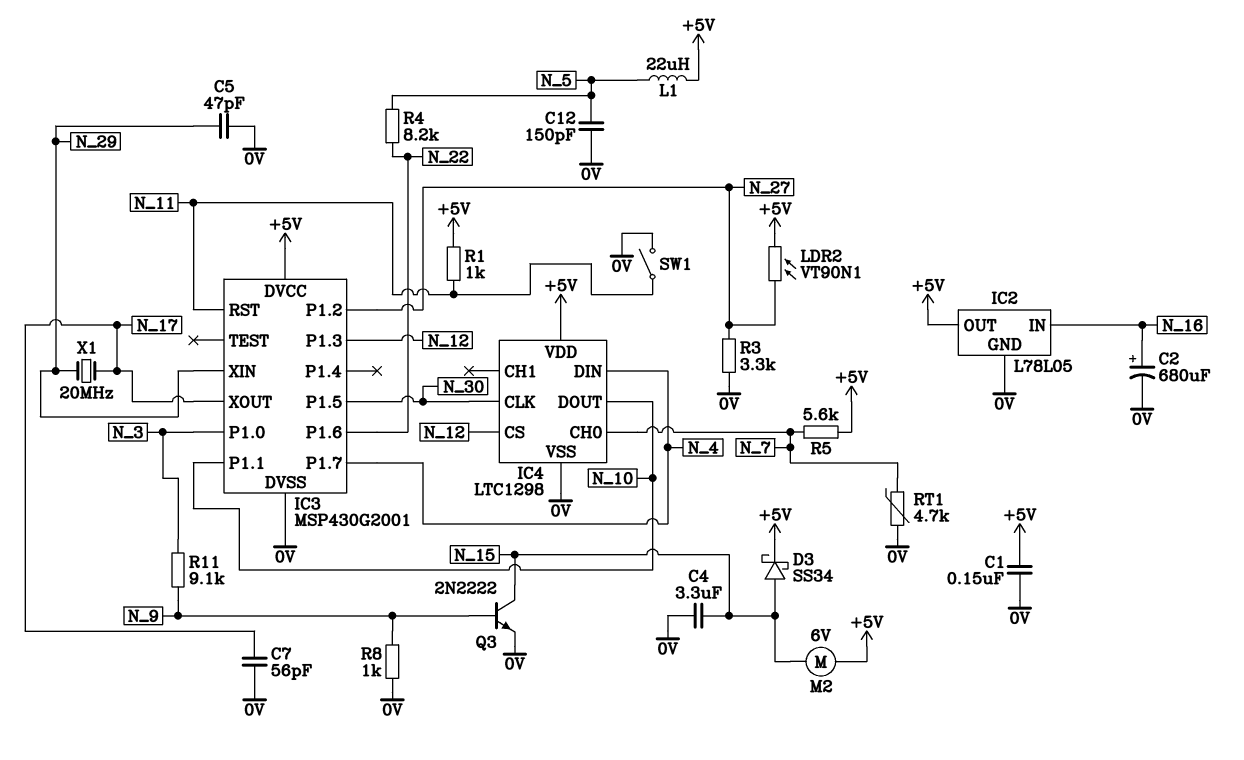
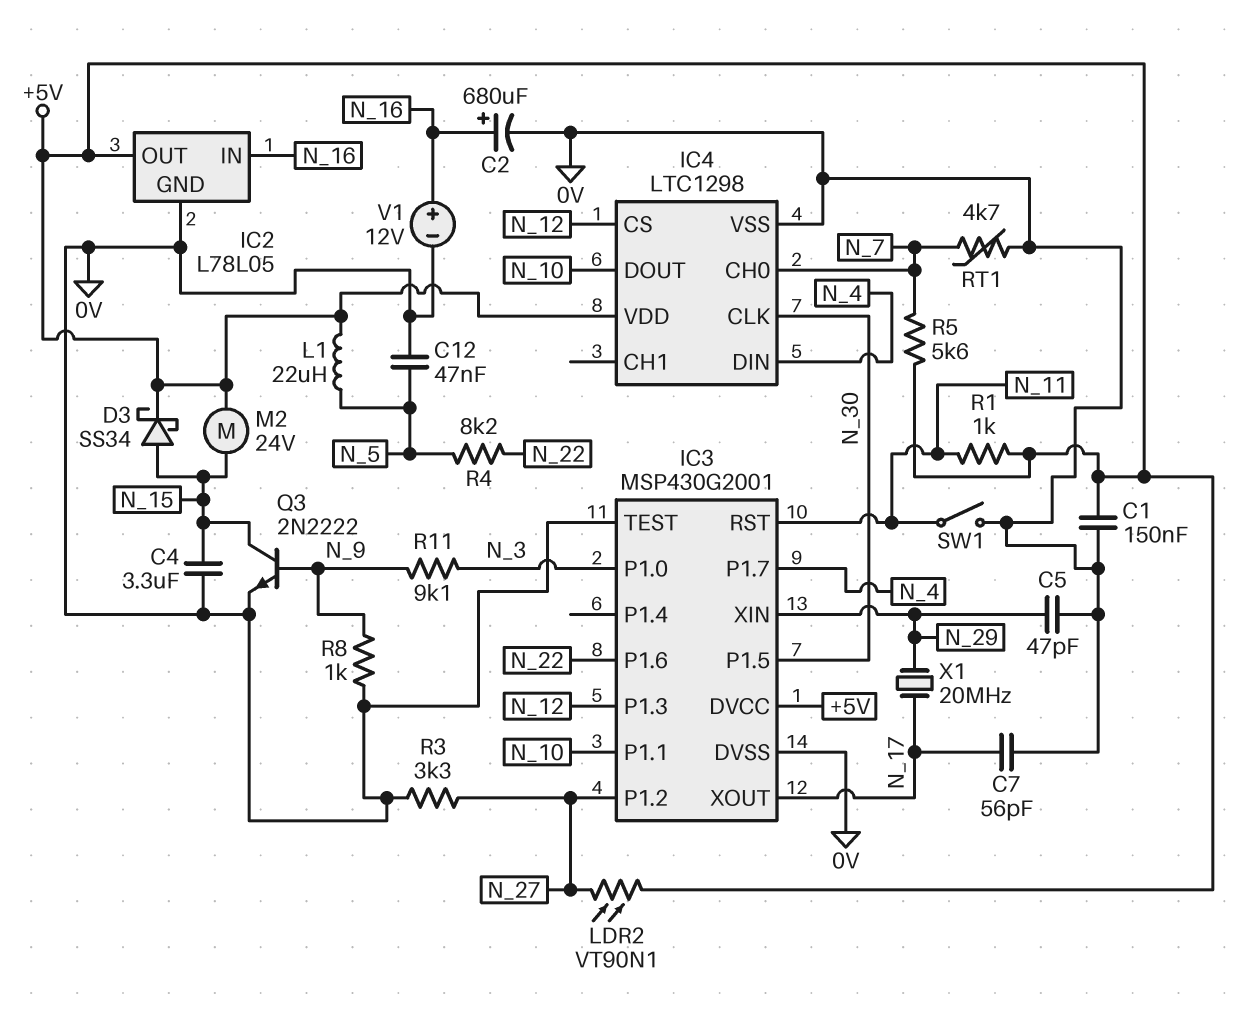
C12: 150pF (0V, N_5) -> 47nF (0V, N_5)
IC3 pin TEST: none -> 0V
M2: motor 6V (+5V, N_15) -> motor 24V (+5V, N_15)
V1: none -> 12V (plus N_16, minus 0V)

